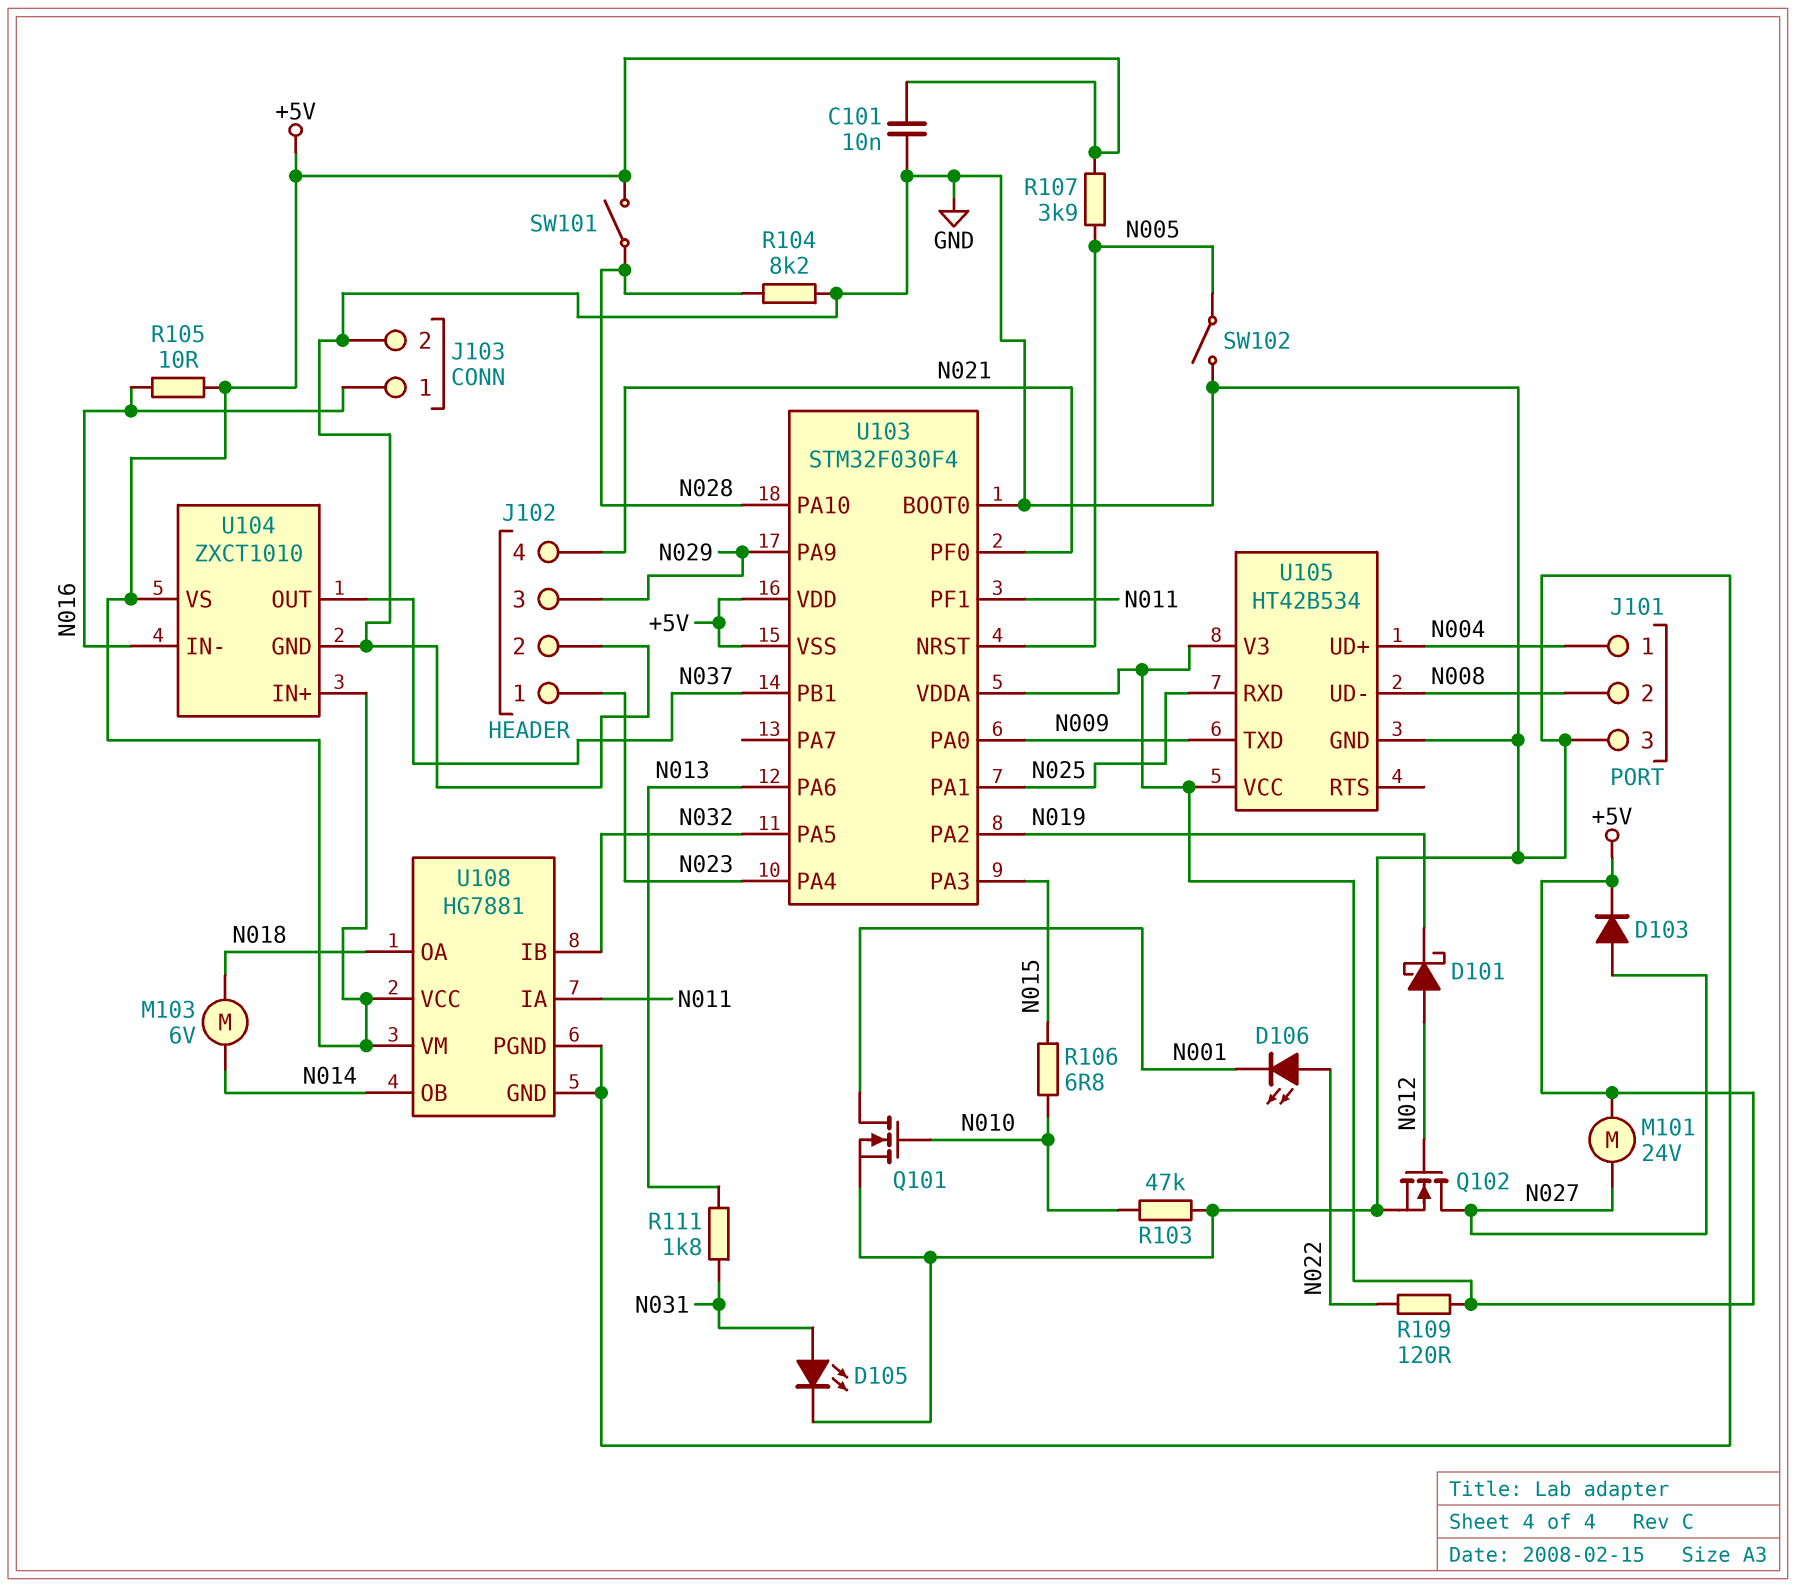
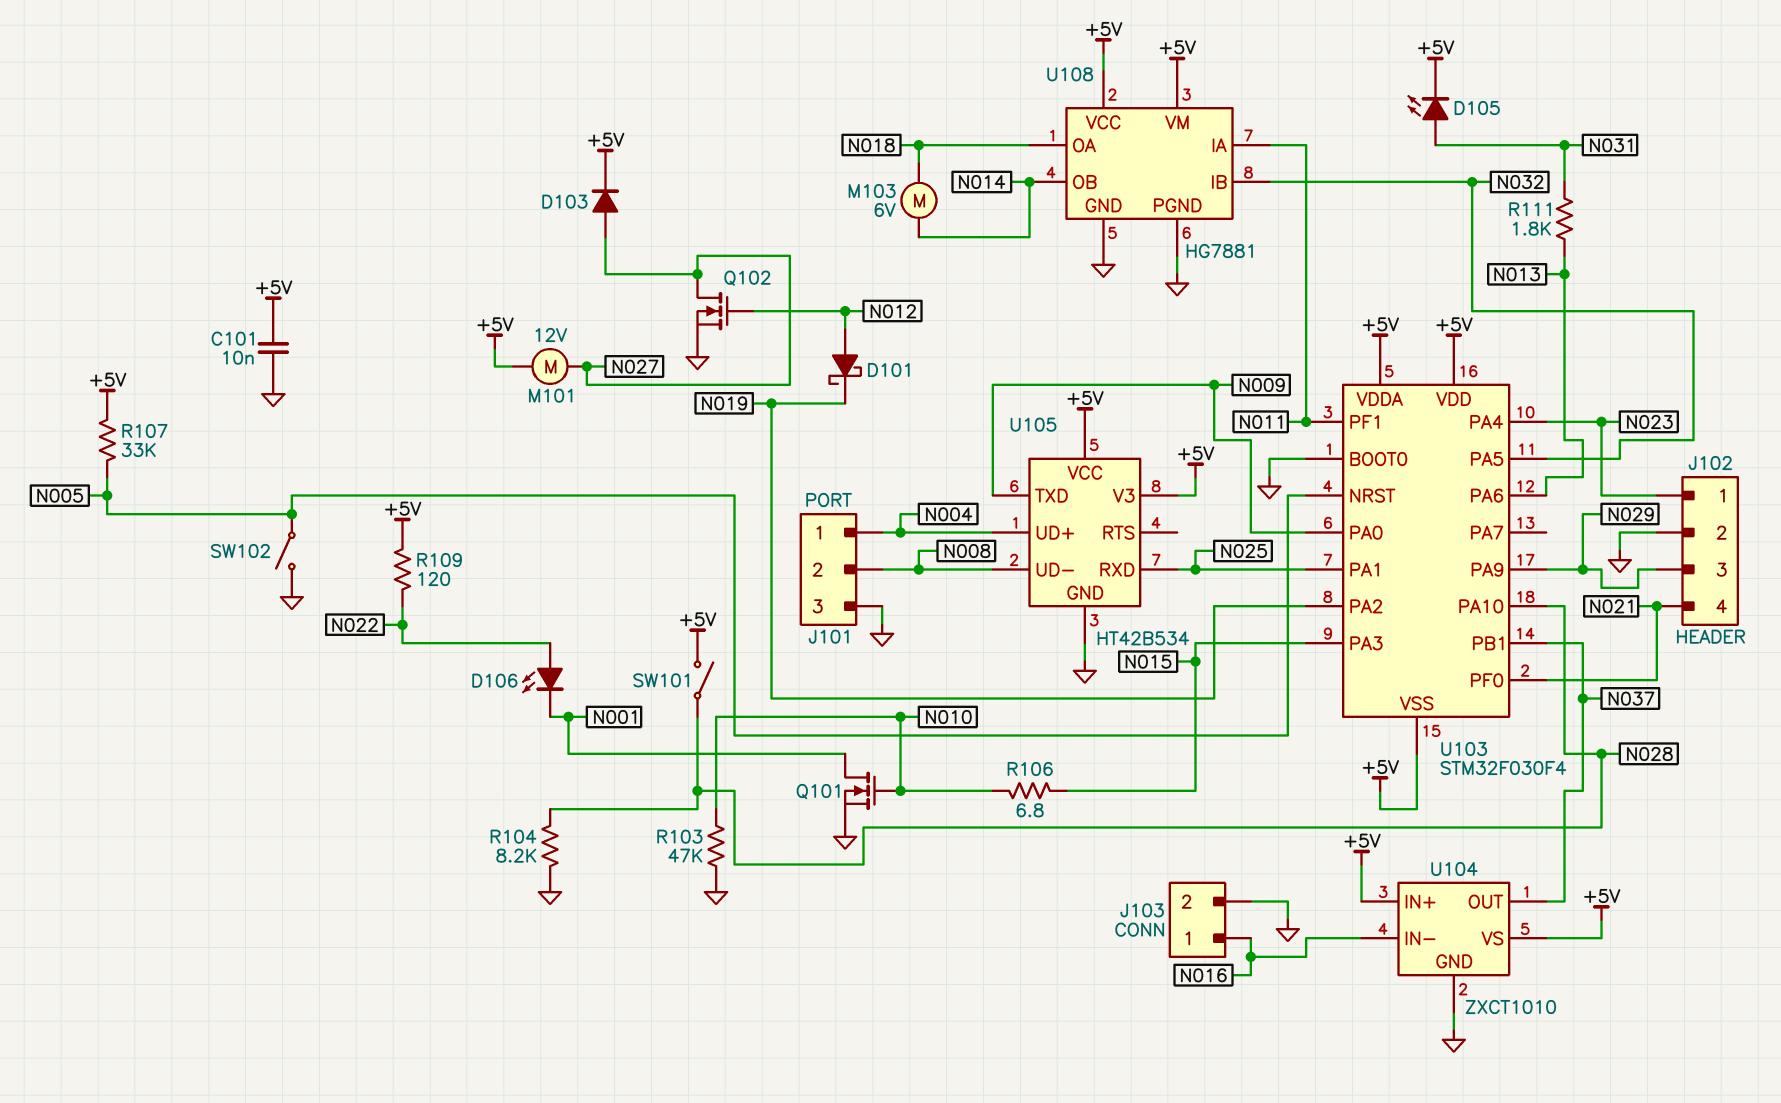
D105: LED (A N031, K GND) -> LED (A N031, K +5V)
M101: motor 24V (+5V, N027) -> motor 12V (+5V, N027)
R105: 10 (+5V, N016) -> none
R107: 3.9k (+5V, N005) -> 33k (+5V, N005)

